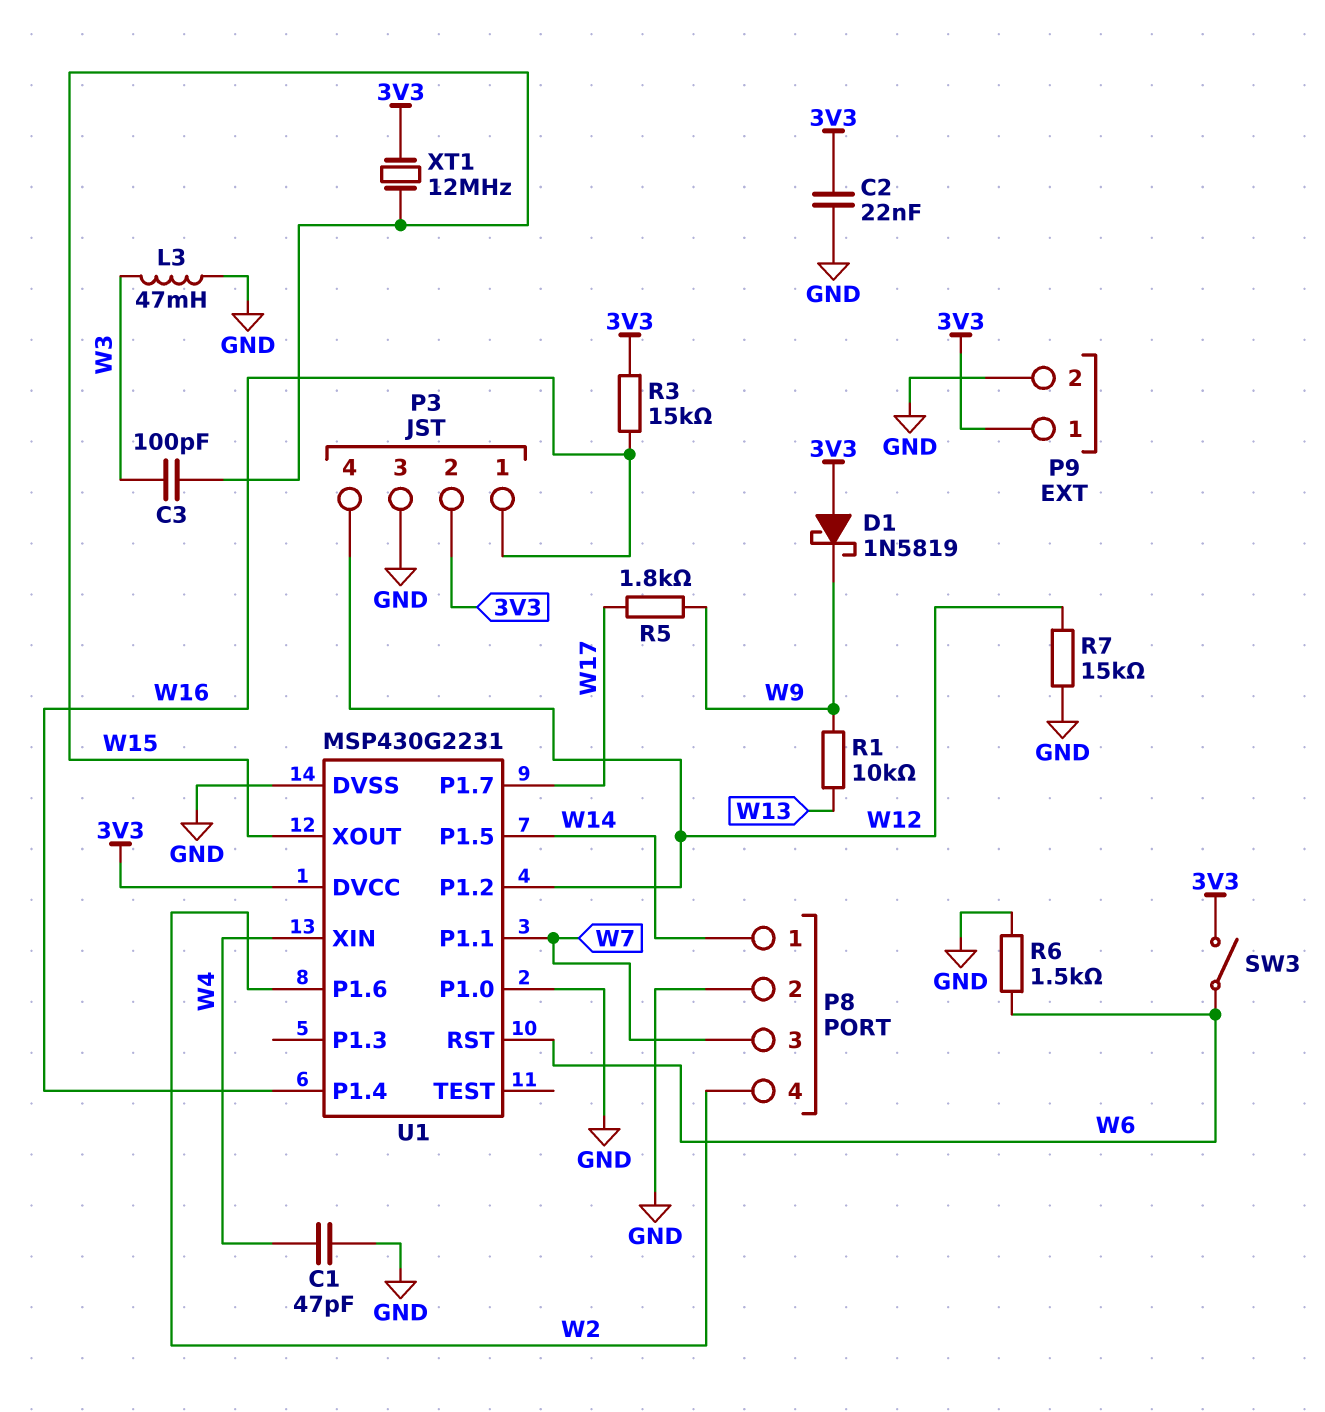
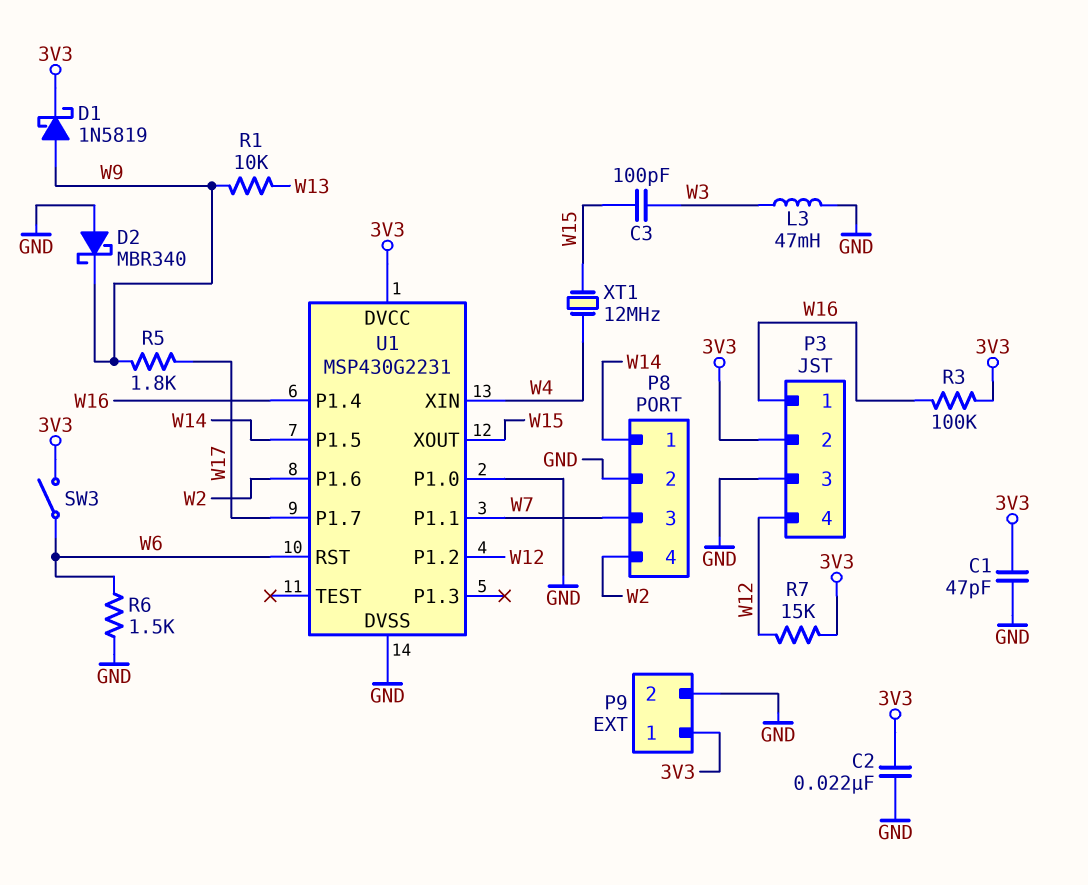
C1: 47pF (GND, W4) -> 47pF (3V3, GND)
D1: schottky 1N5819 (A 3V3, K W9) -> schottky 1N5819 (A W9, K 3V3)
D2: none -> schottky MBR340 (A GND, K W9)
R3: 15k (3V3, W16) -> 100k (3V3, W16)
R7: 15k (GND, W12) -> 15k (3V3, W12)
XT1: 12MHz (3V3, W15) -> 12MHz (W4, W15)

